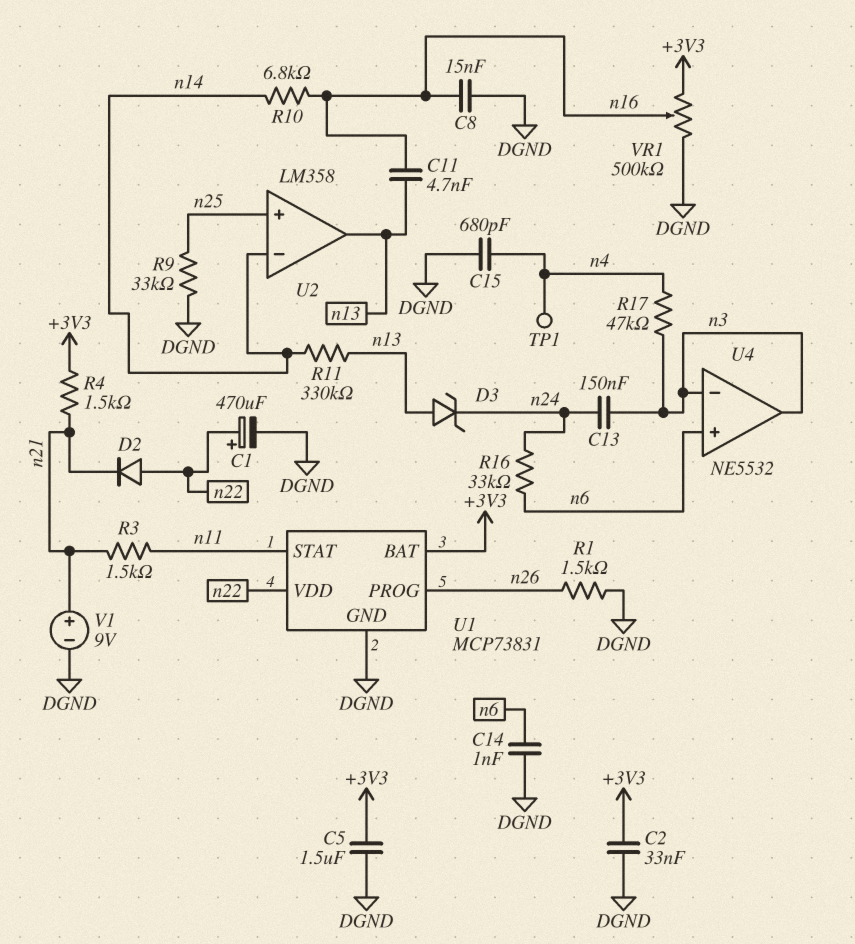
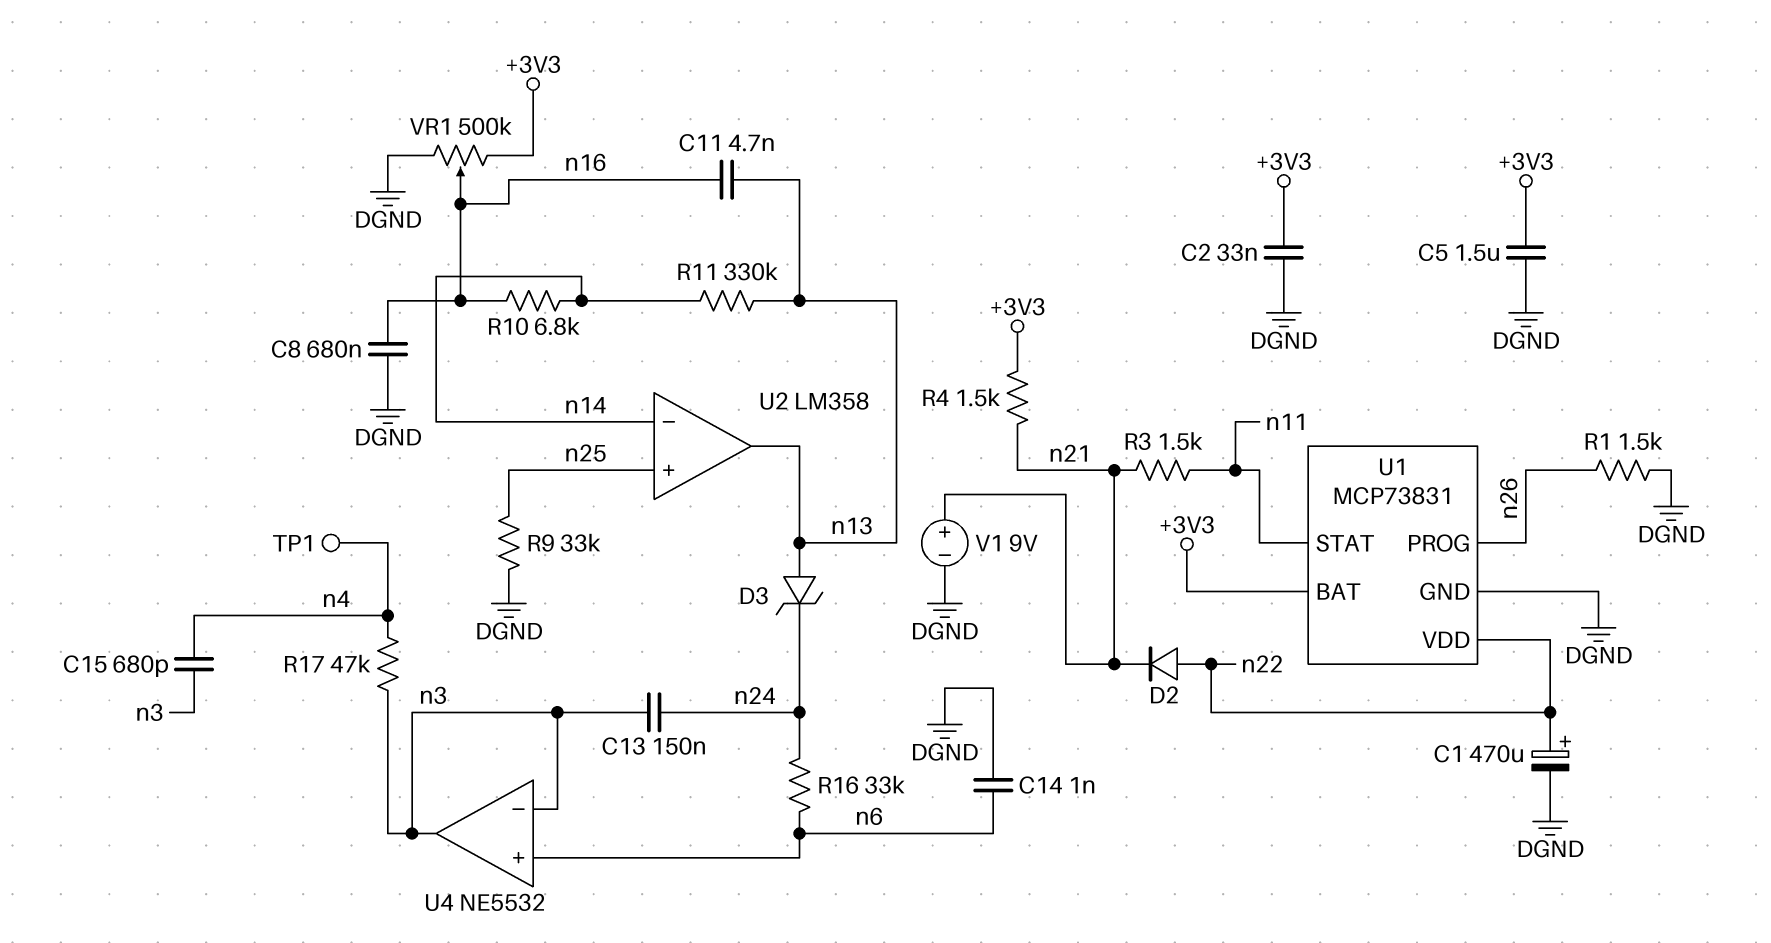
C8: 15nF (DGND, n16) -> 680nF (DGND, n16)
C15: 680pF (DGND, n4) -> 680pF (n3, n4)

